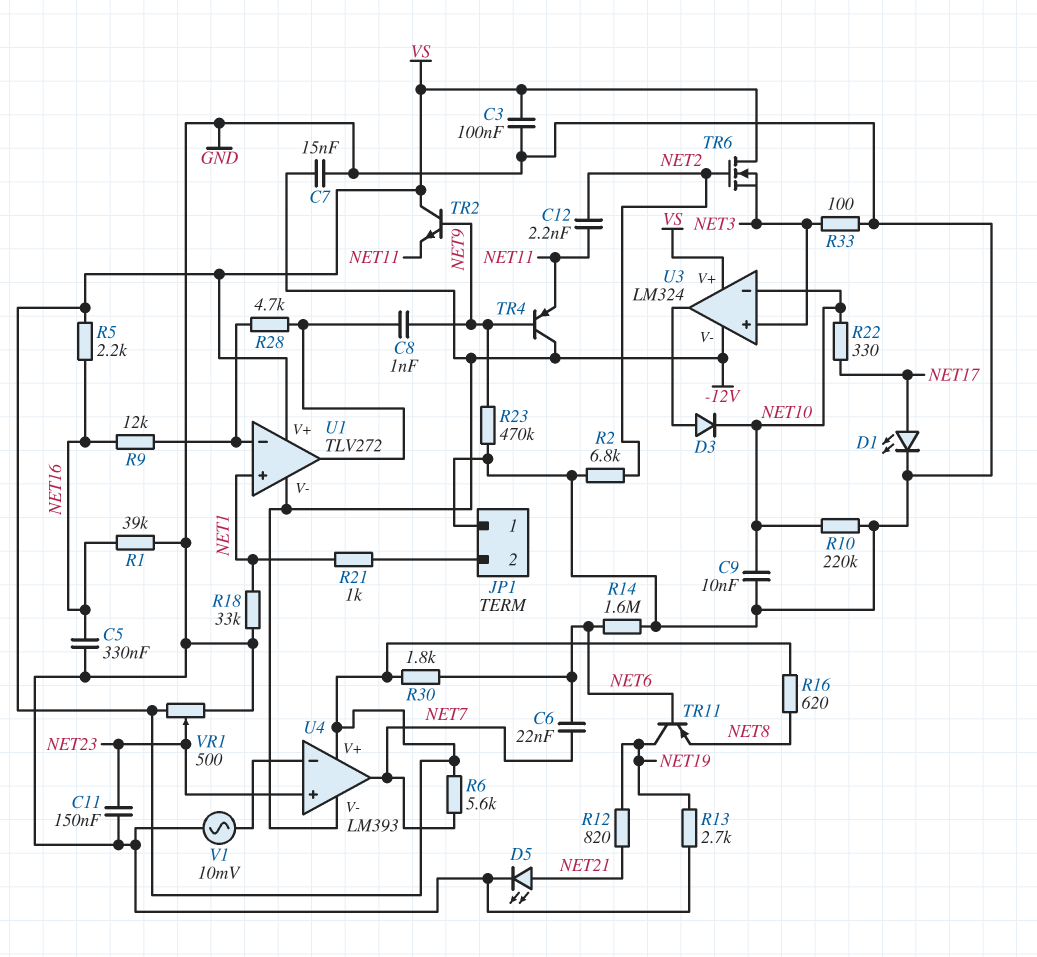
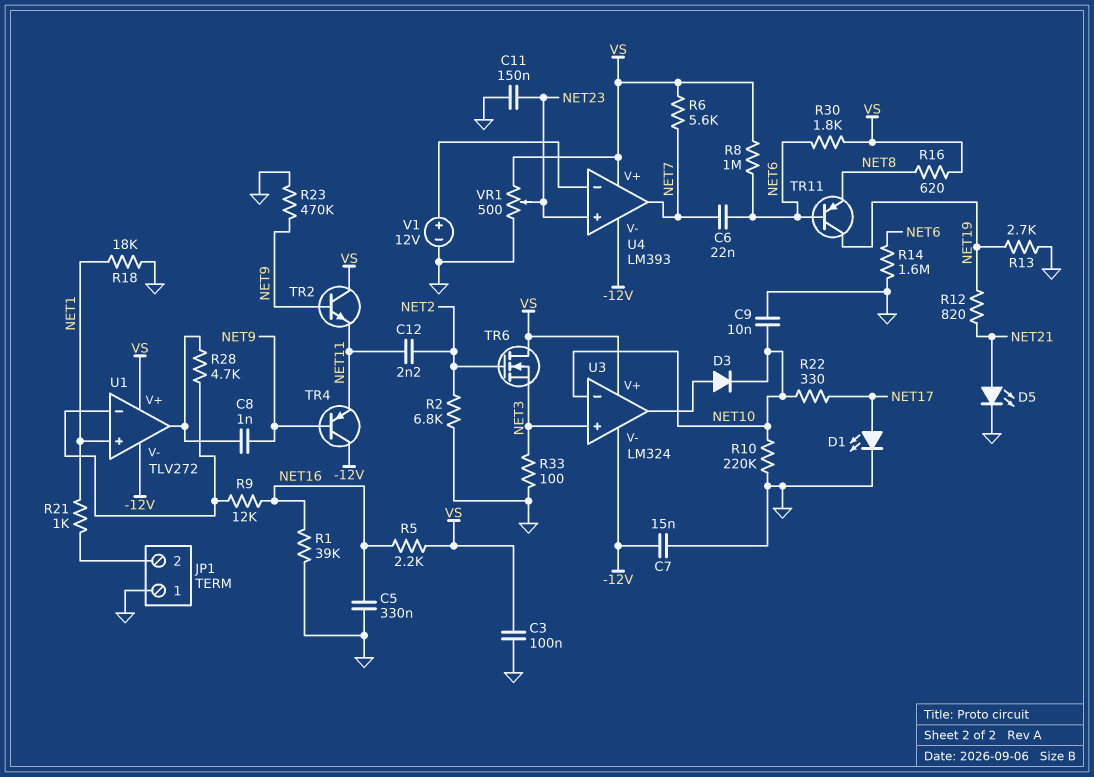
R8: none -> 1M (NET6, VS)
R18: 33k (GND, NET1) -> 18k (GND, NET1)
V1: AC 10mV (GND, U4/in-) -> 12V (plus U4/in-, minus GND)

